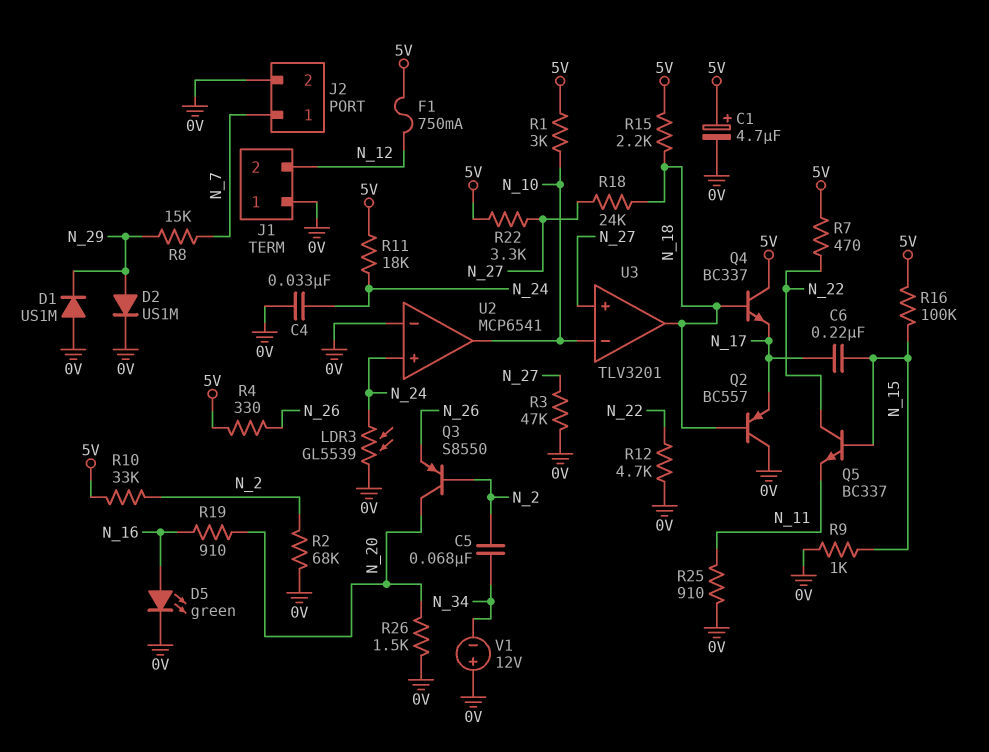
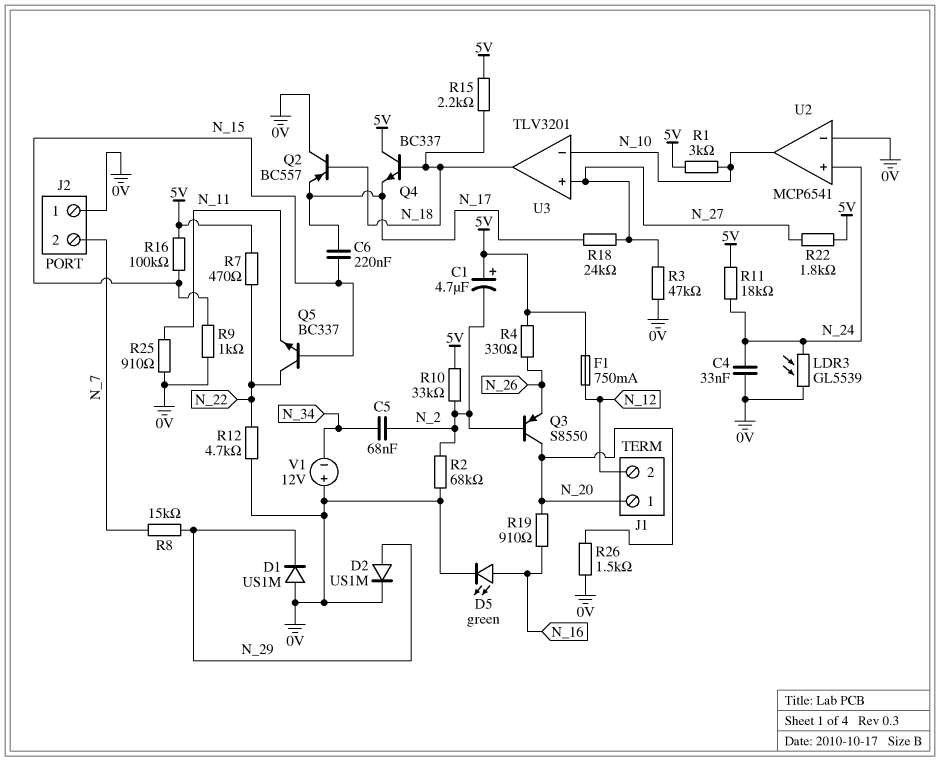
C1: 4.7uF (plus 5V, minus 0V) -> 4.7uF (plus 5V, minus N_2)
J1 pin 1: 0V -> N_20
J2 pin 1: N_7 -> 0V
J2 pin 2: 0V -> N_7
R18: 24k (N_18, N_27) -> 24k (N_17, N_27)
R22: 3.3k (5V, N_27) -> 1.8k (5V, N_27)

